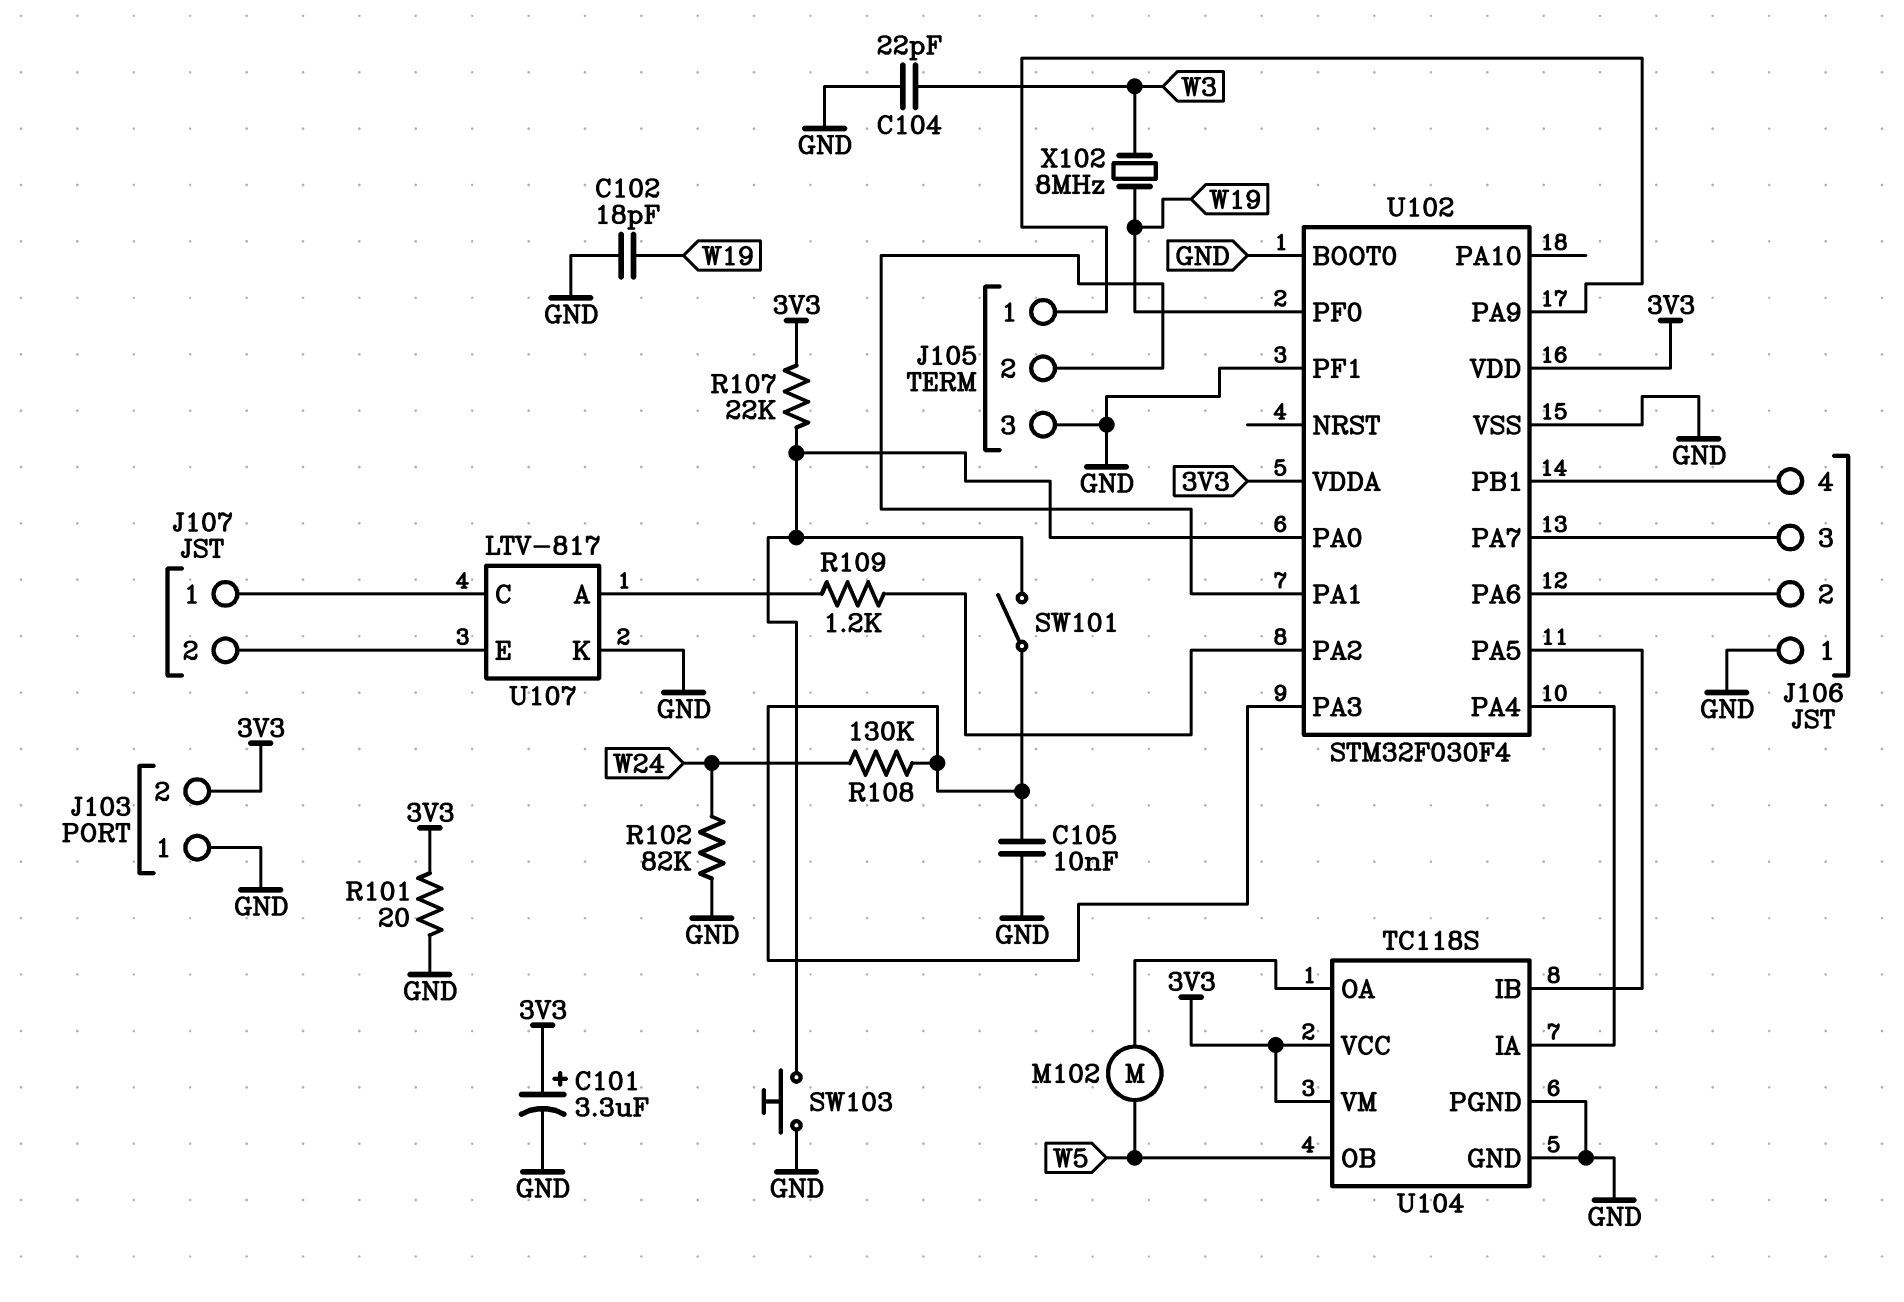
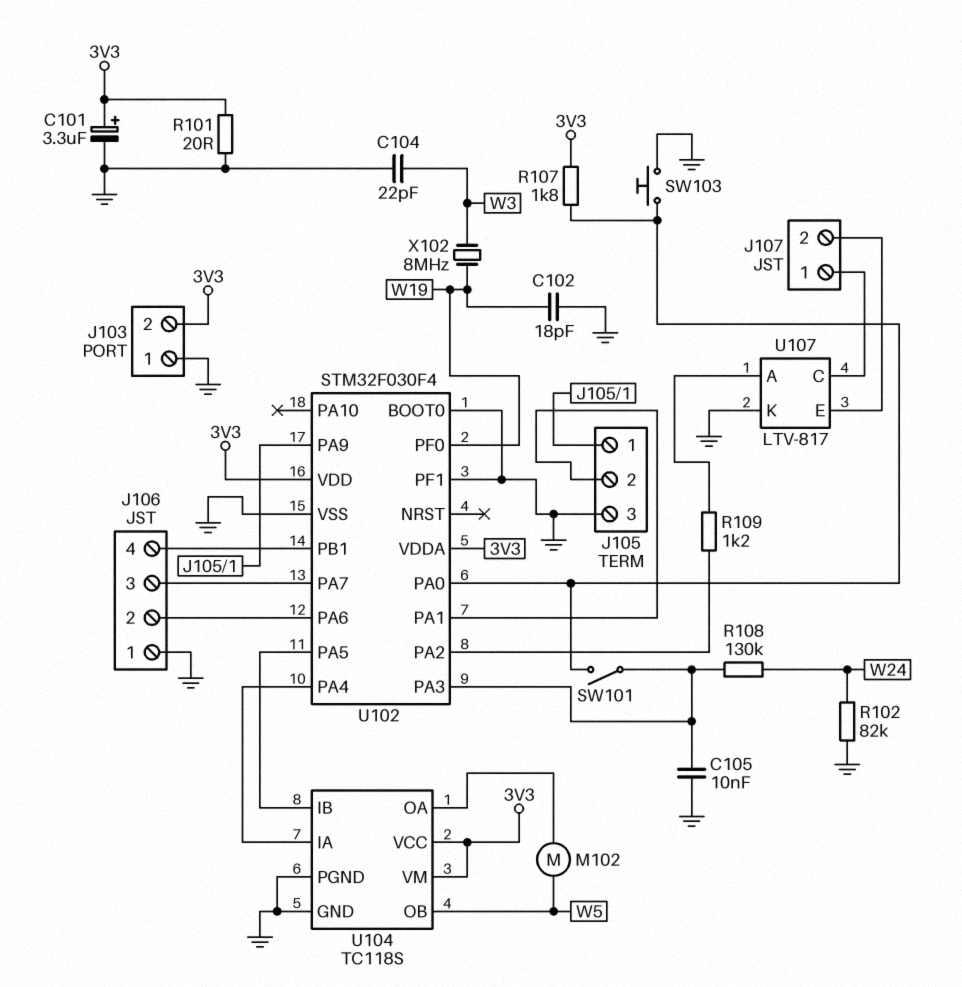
R107: 22k (3V3, U102/PA0) -> 1.8k (3V3, U102/PA0)

